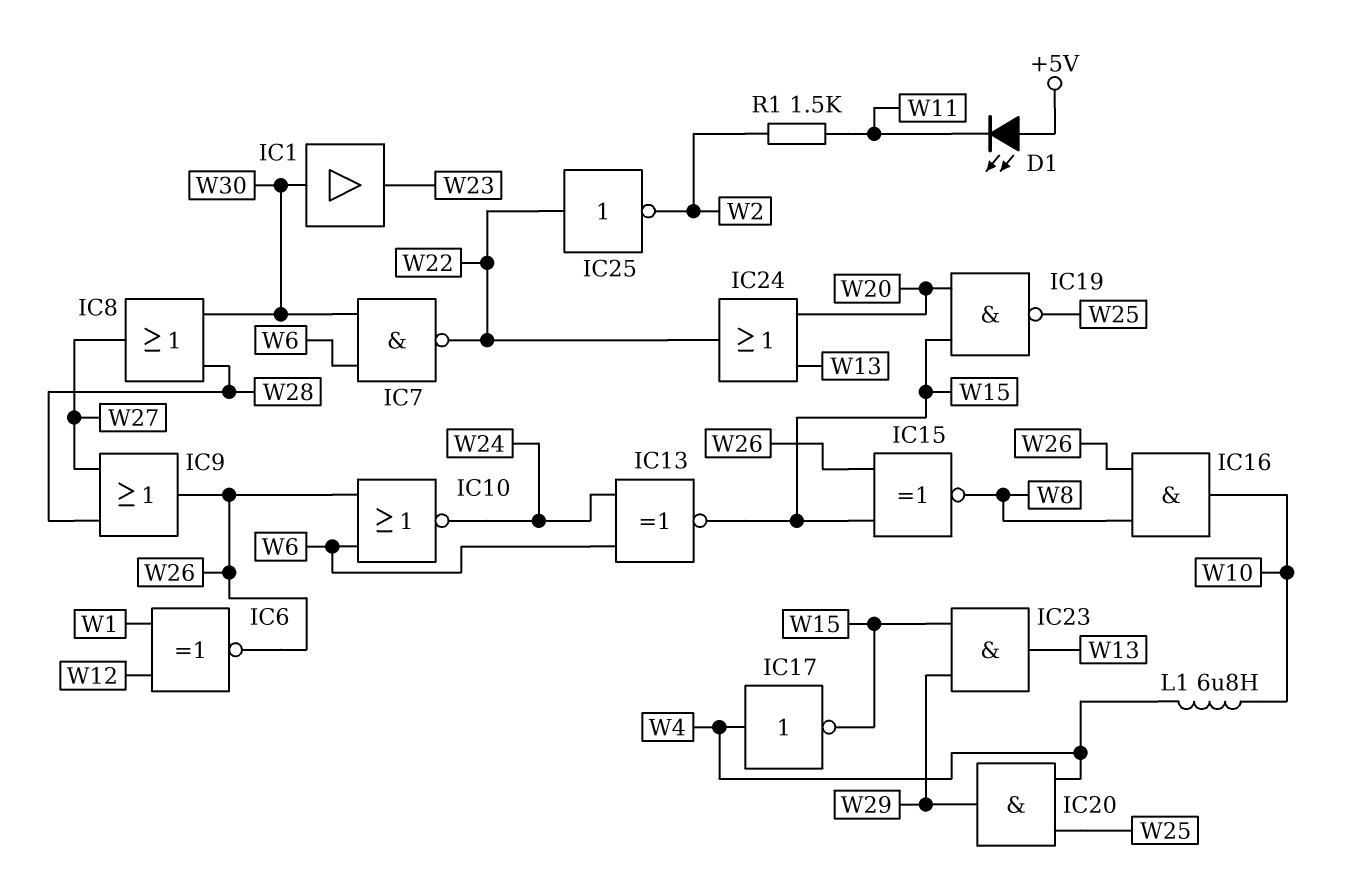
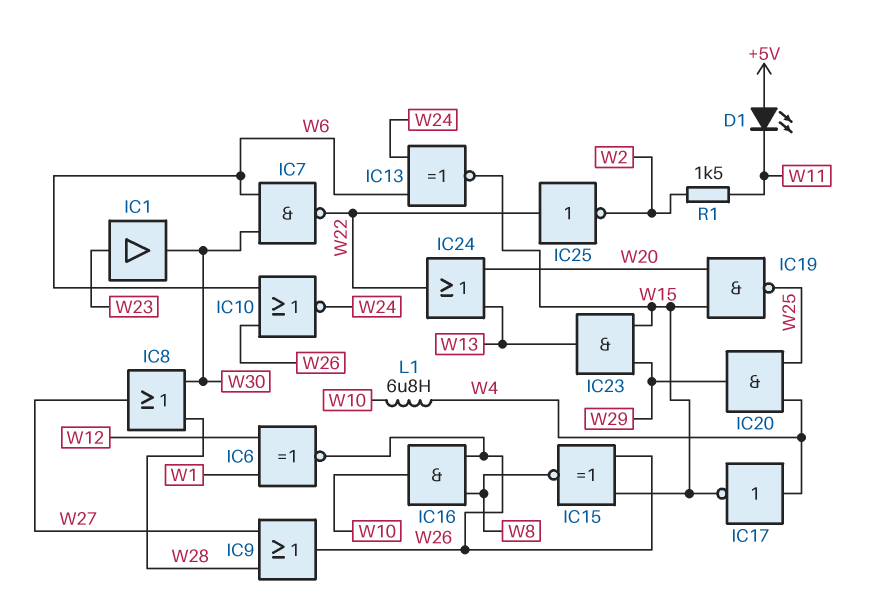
IC1: buffer (in W30, out W23) -> buffer (in W23, out W30)

